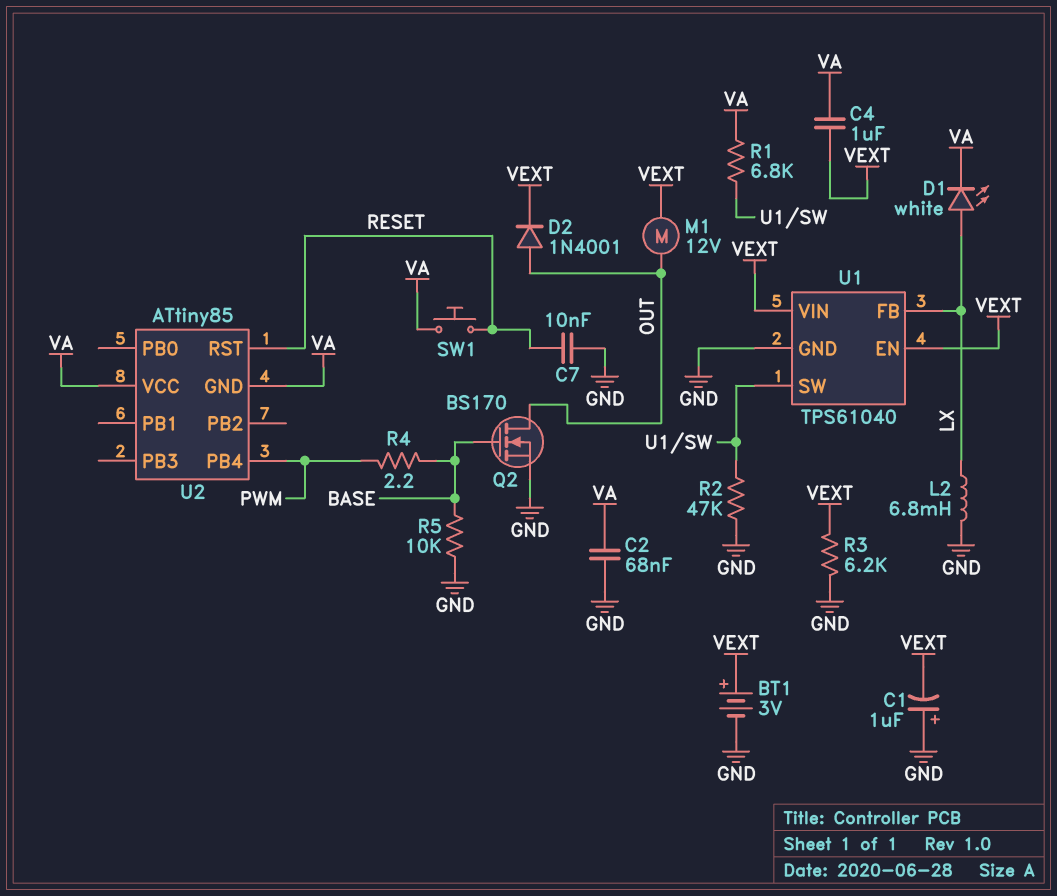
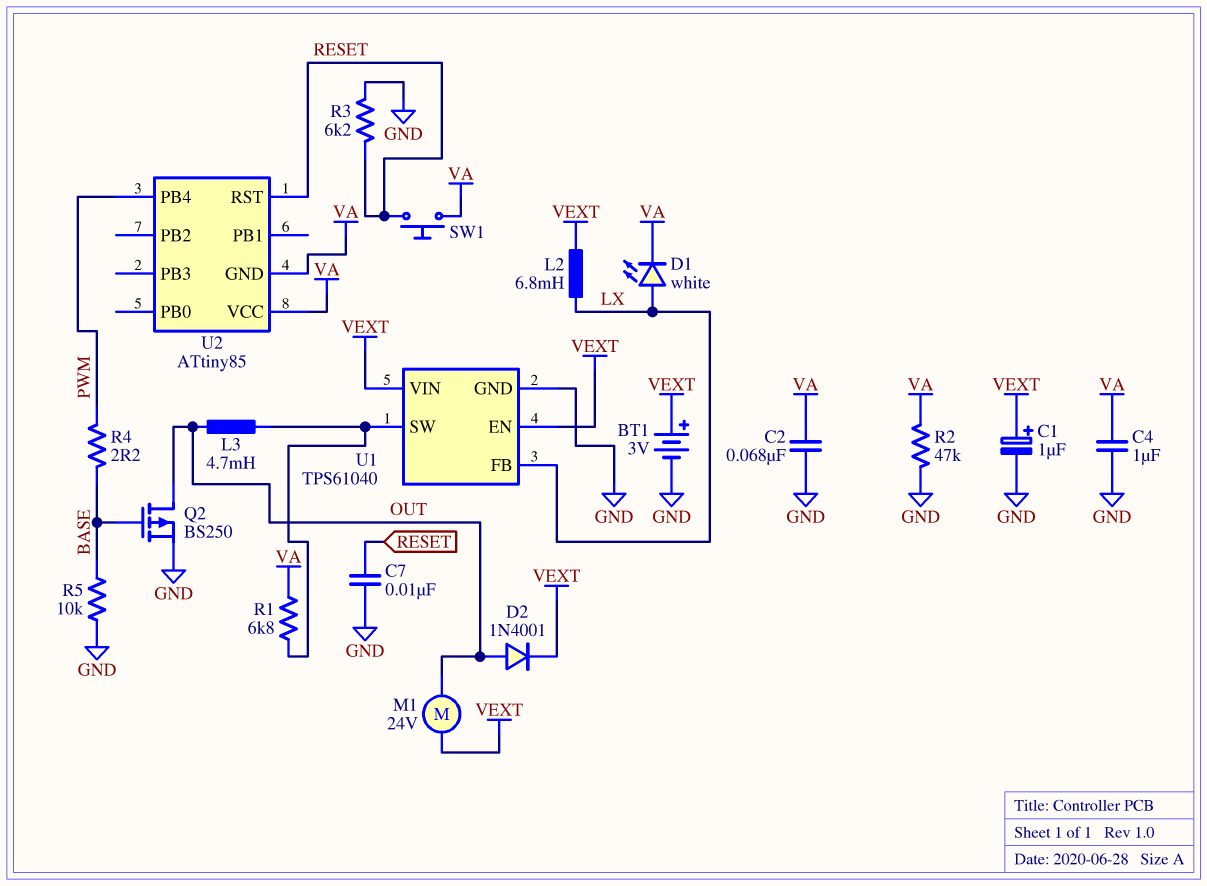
C1: 1uF (plus GND, minus VEXT) -> 1uF (plus VEXT, minus GND)
C4: 1uF (VA, VEXT) -> 1uF (GND, VA)
L2: 6.8mH (GND, LX) -> 6.8mH (LX, VEXT)
L3: none -> 4.7mH (OUT, U1/SW)
M1: motor 12V (OUT, VEXT) -> motor 24V (OUT, VEXT)
Q2: NMOS BS170 (G BASE, D OUT, S GND) -> PMOS BS250 (G BASE, D OUT, S GND)
R2: 47k (GND, U1/SW) -> 47k (GND, VA)
R3: 6.2k (GND, VEXT) -> 6.2k (GND, RESET)

